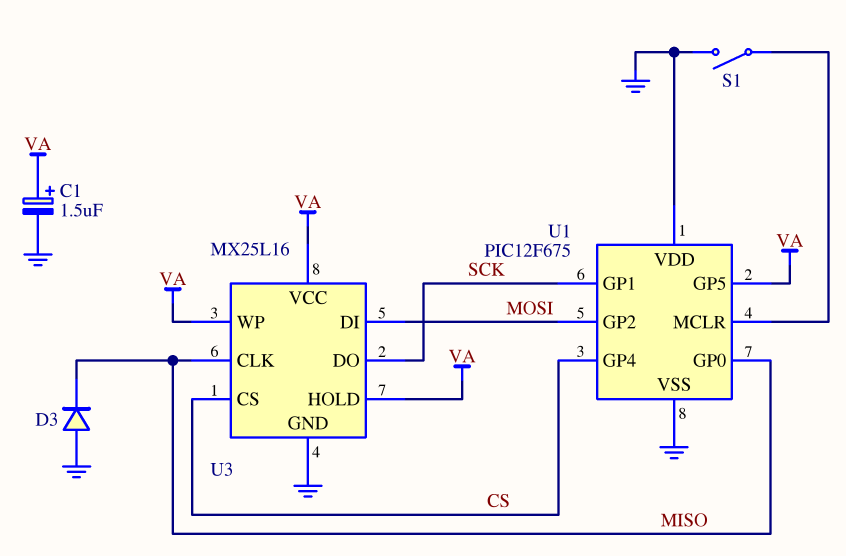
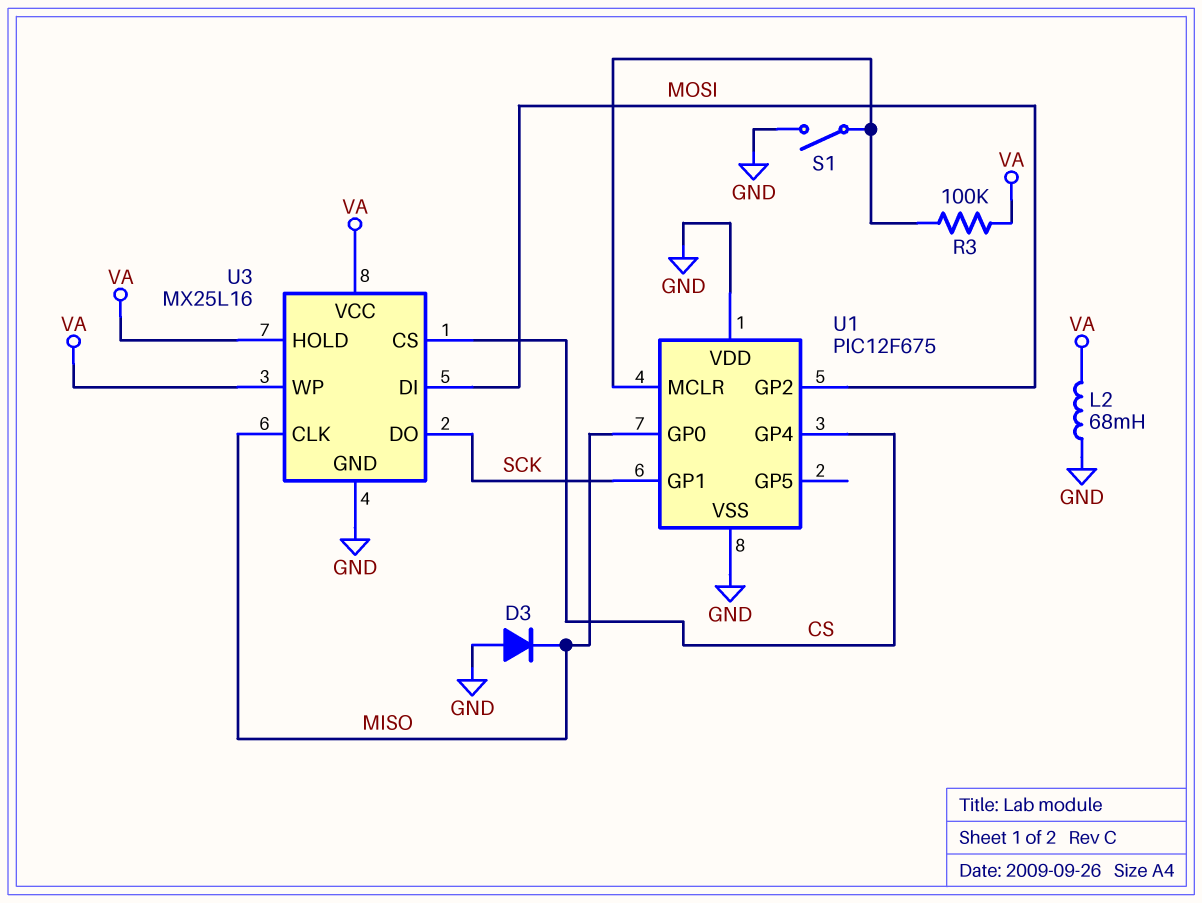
C1: 1.5uF (plus VA, minus GND) -> none
L2: none -> 68mH (GND, VA)
R3: none -> 100k (U1/MCLR, VA)
U1 pin GP5: VA -> none

